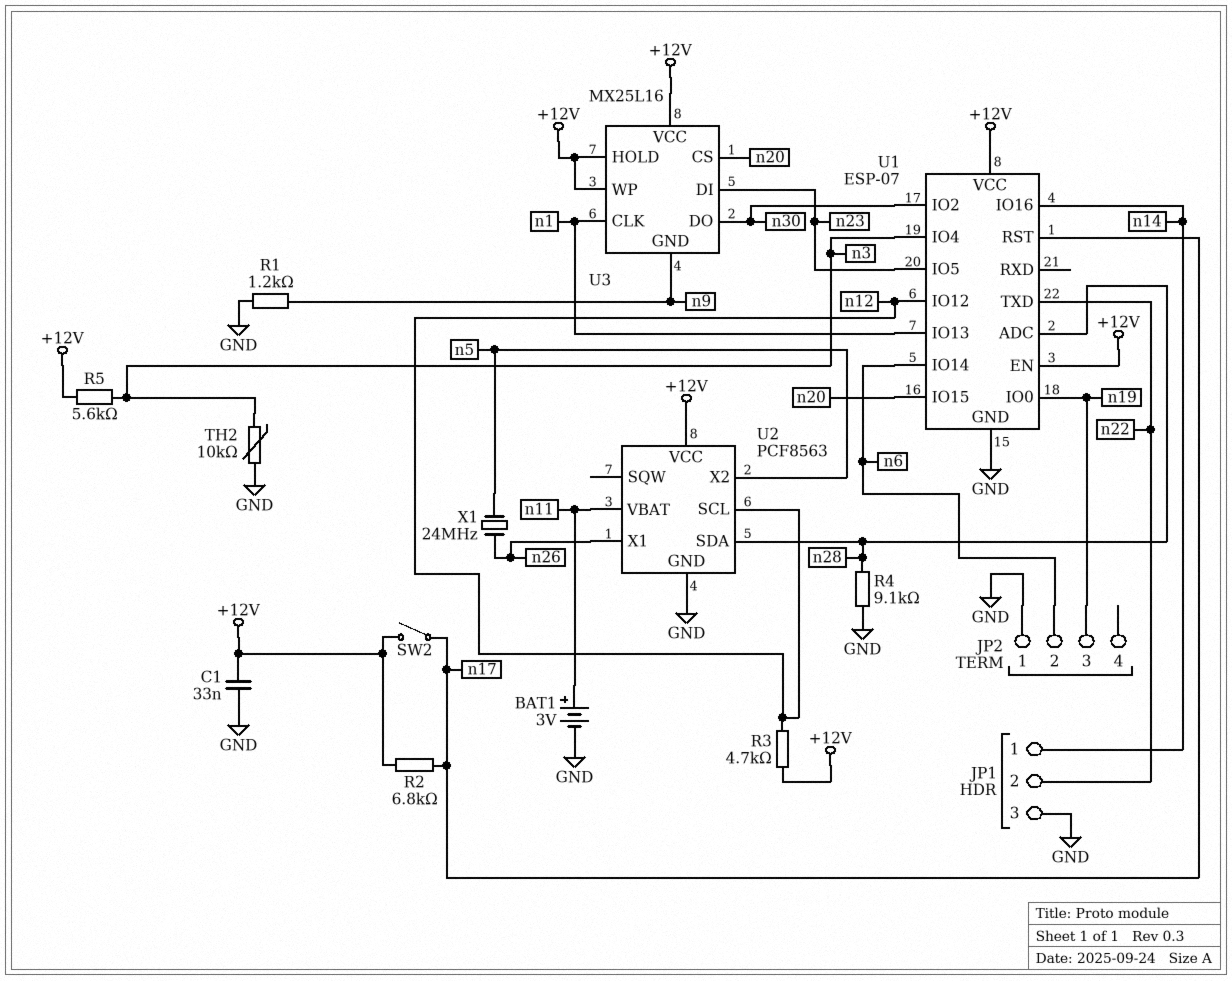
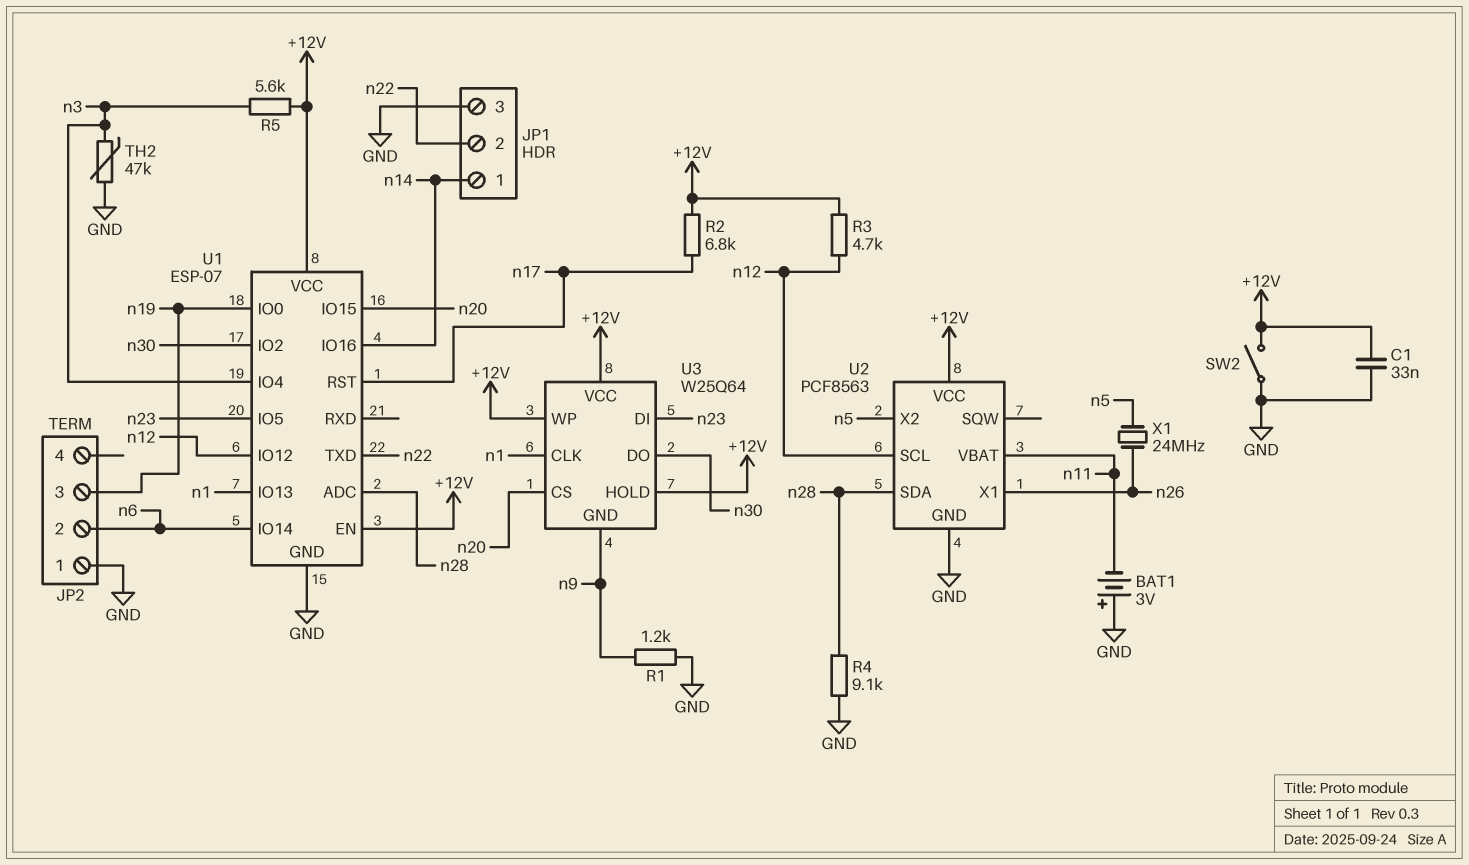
BAT1: 3V (plus n11, minus GND) -> 3V (plus GND, minus n11)
SW2: switch (+12V, n17) -> switch (+12V, GND)
TH2: 10k (GND, n3) -> 47k (GND, n3)
U3: MX25L16 -> W25Q64

